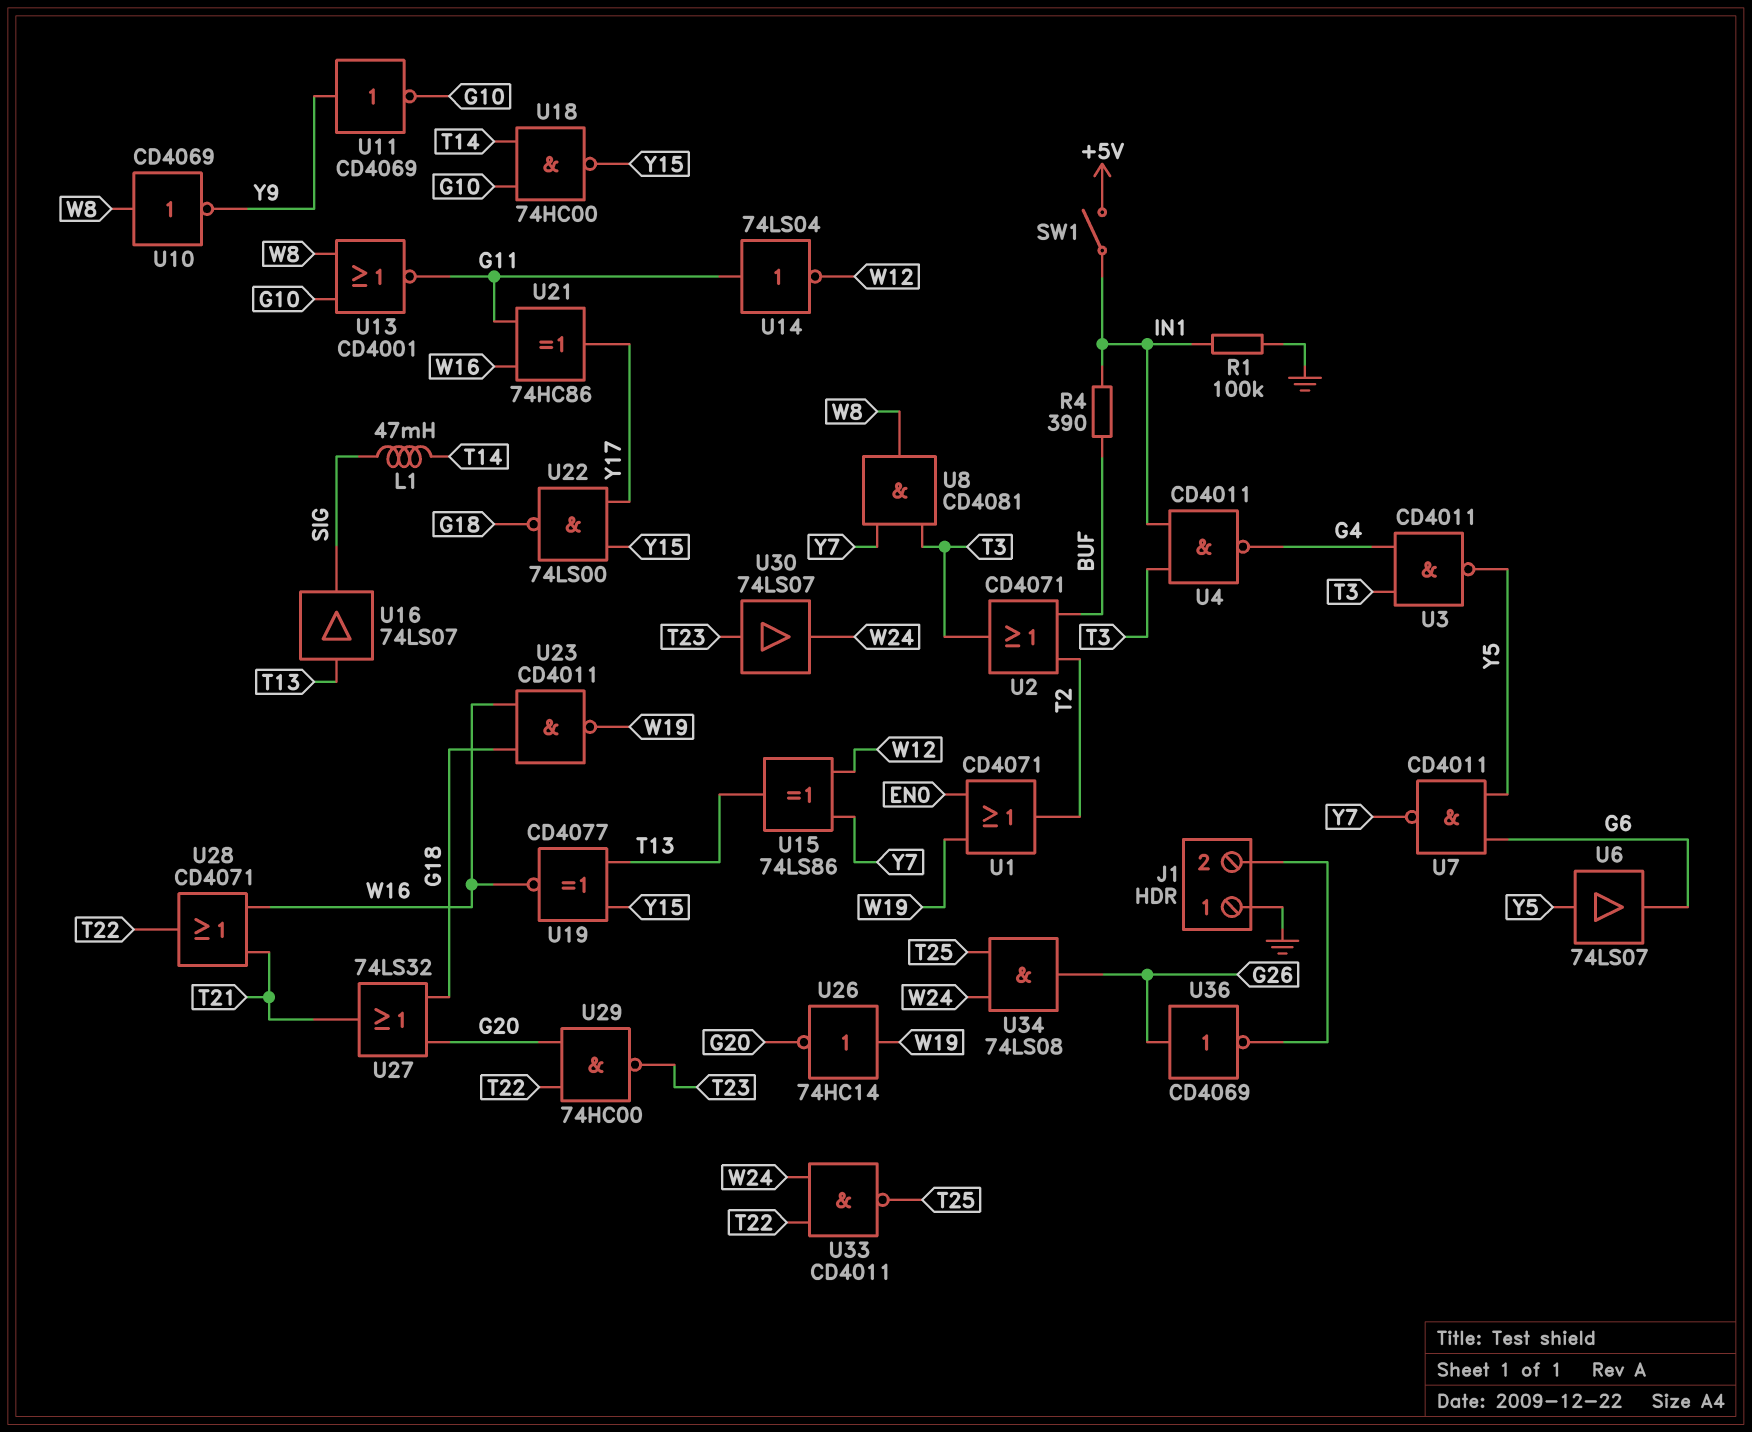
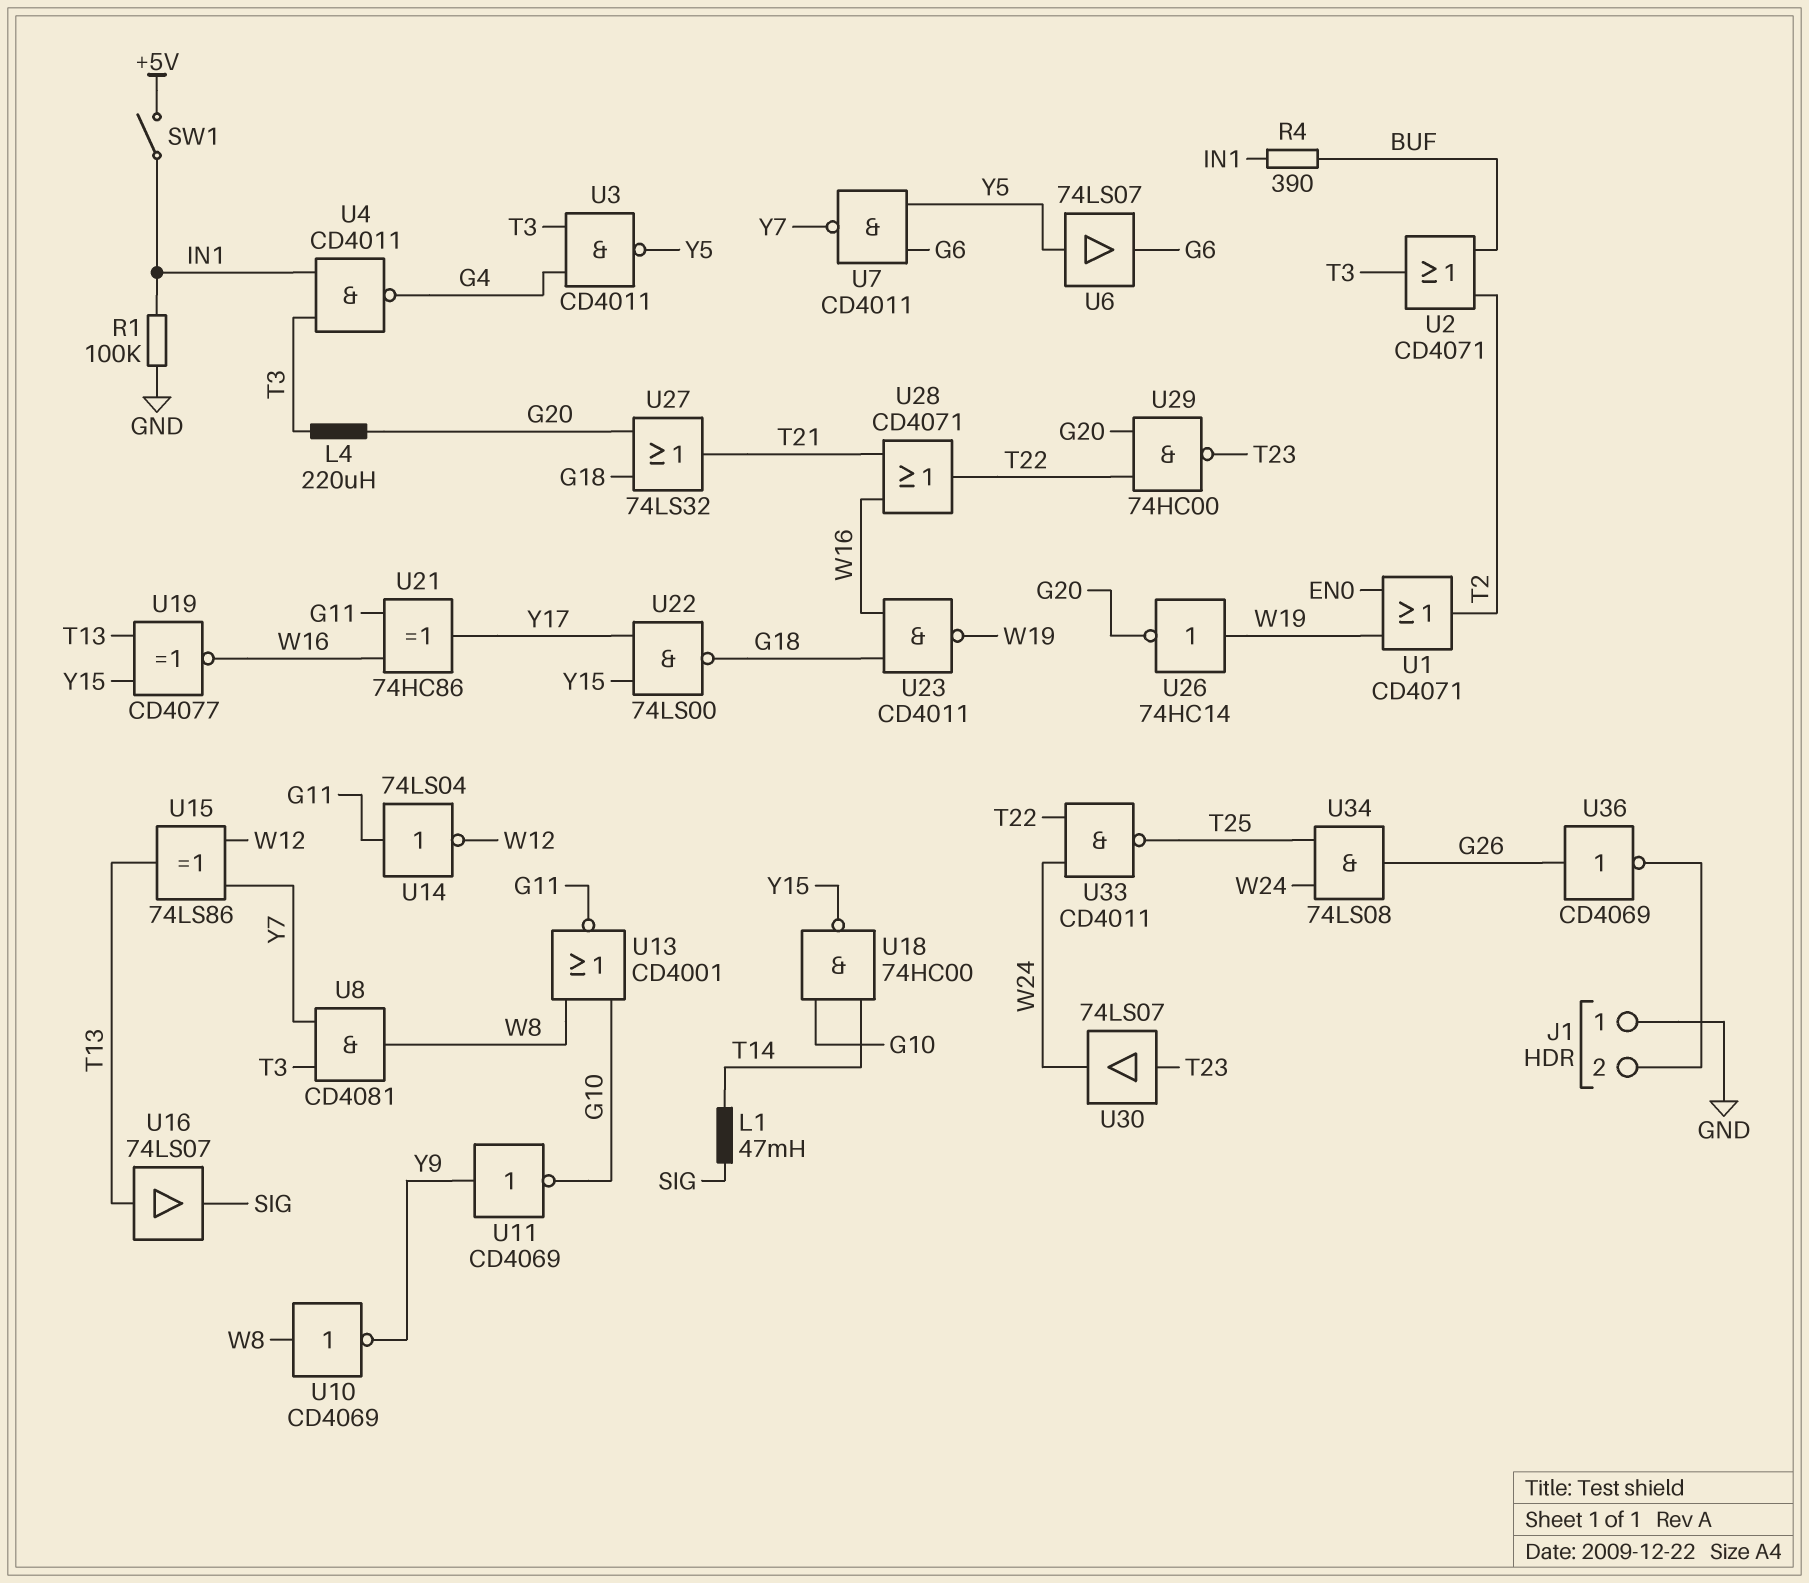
L4: none -> 220uH (G20, T3)

